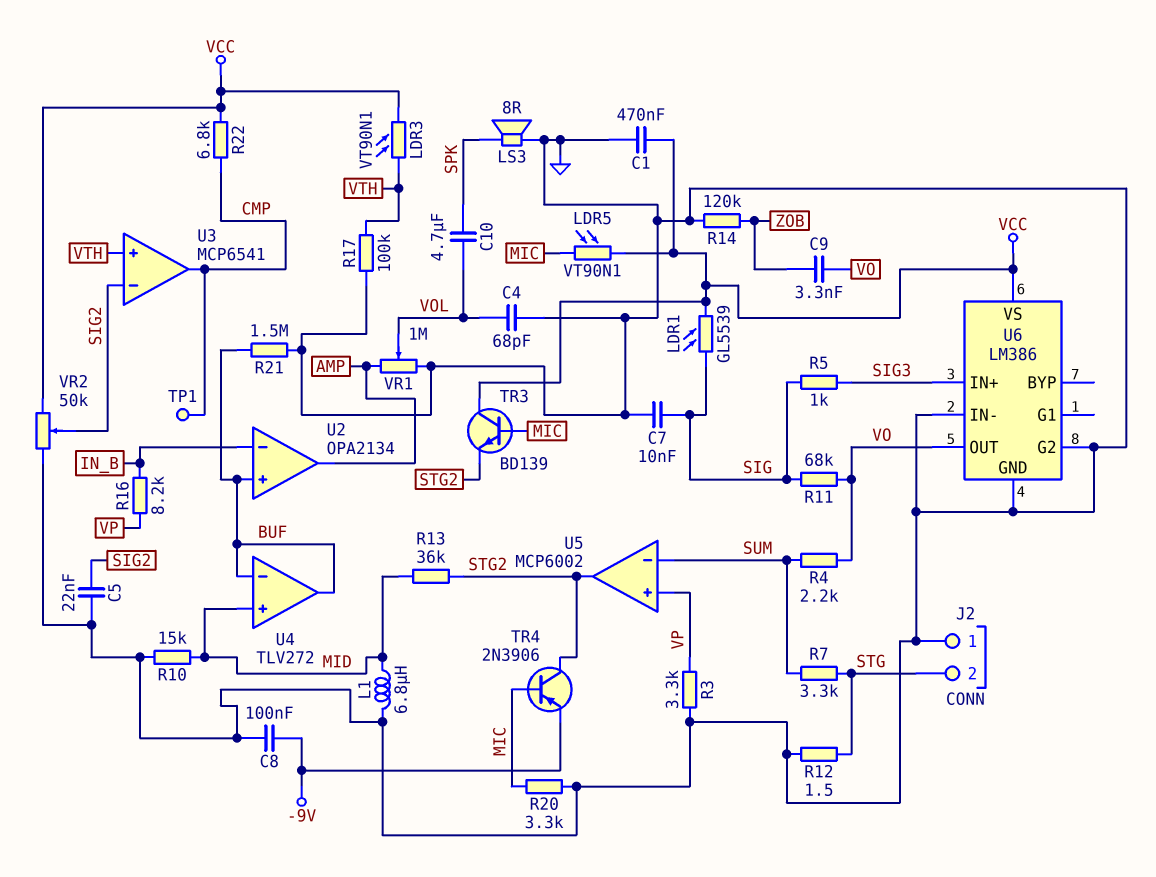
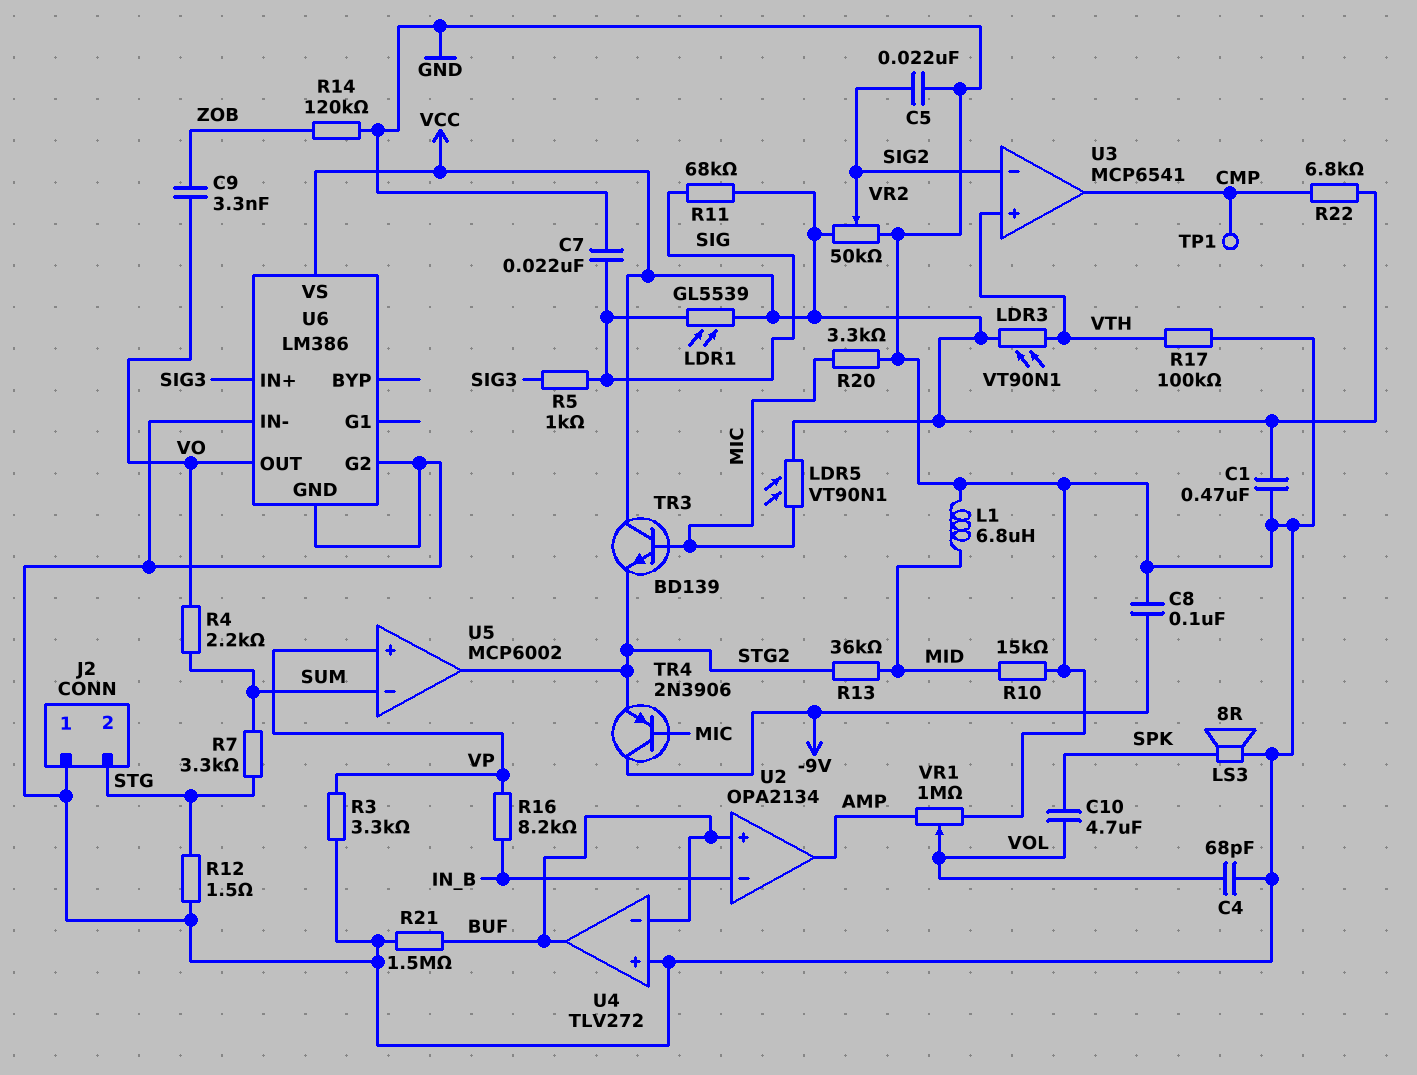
C7: 10nF (GND, SIG) -> 22nF (GND, SIG)
R11: 68k (SIG, VO) -> 68k (SIG, VCC)
TR4: PNP 2N3906 (B MIC, C STG2, E -9V) -> PNP 2N3906 (B MIC, C -9V, E STG2)
U4 pin in+: MID -> GND

